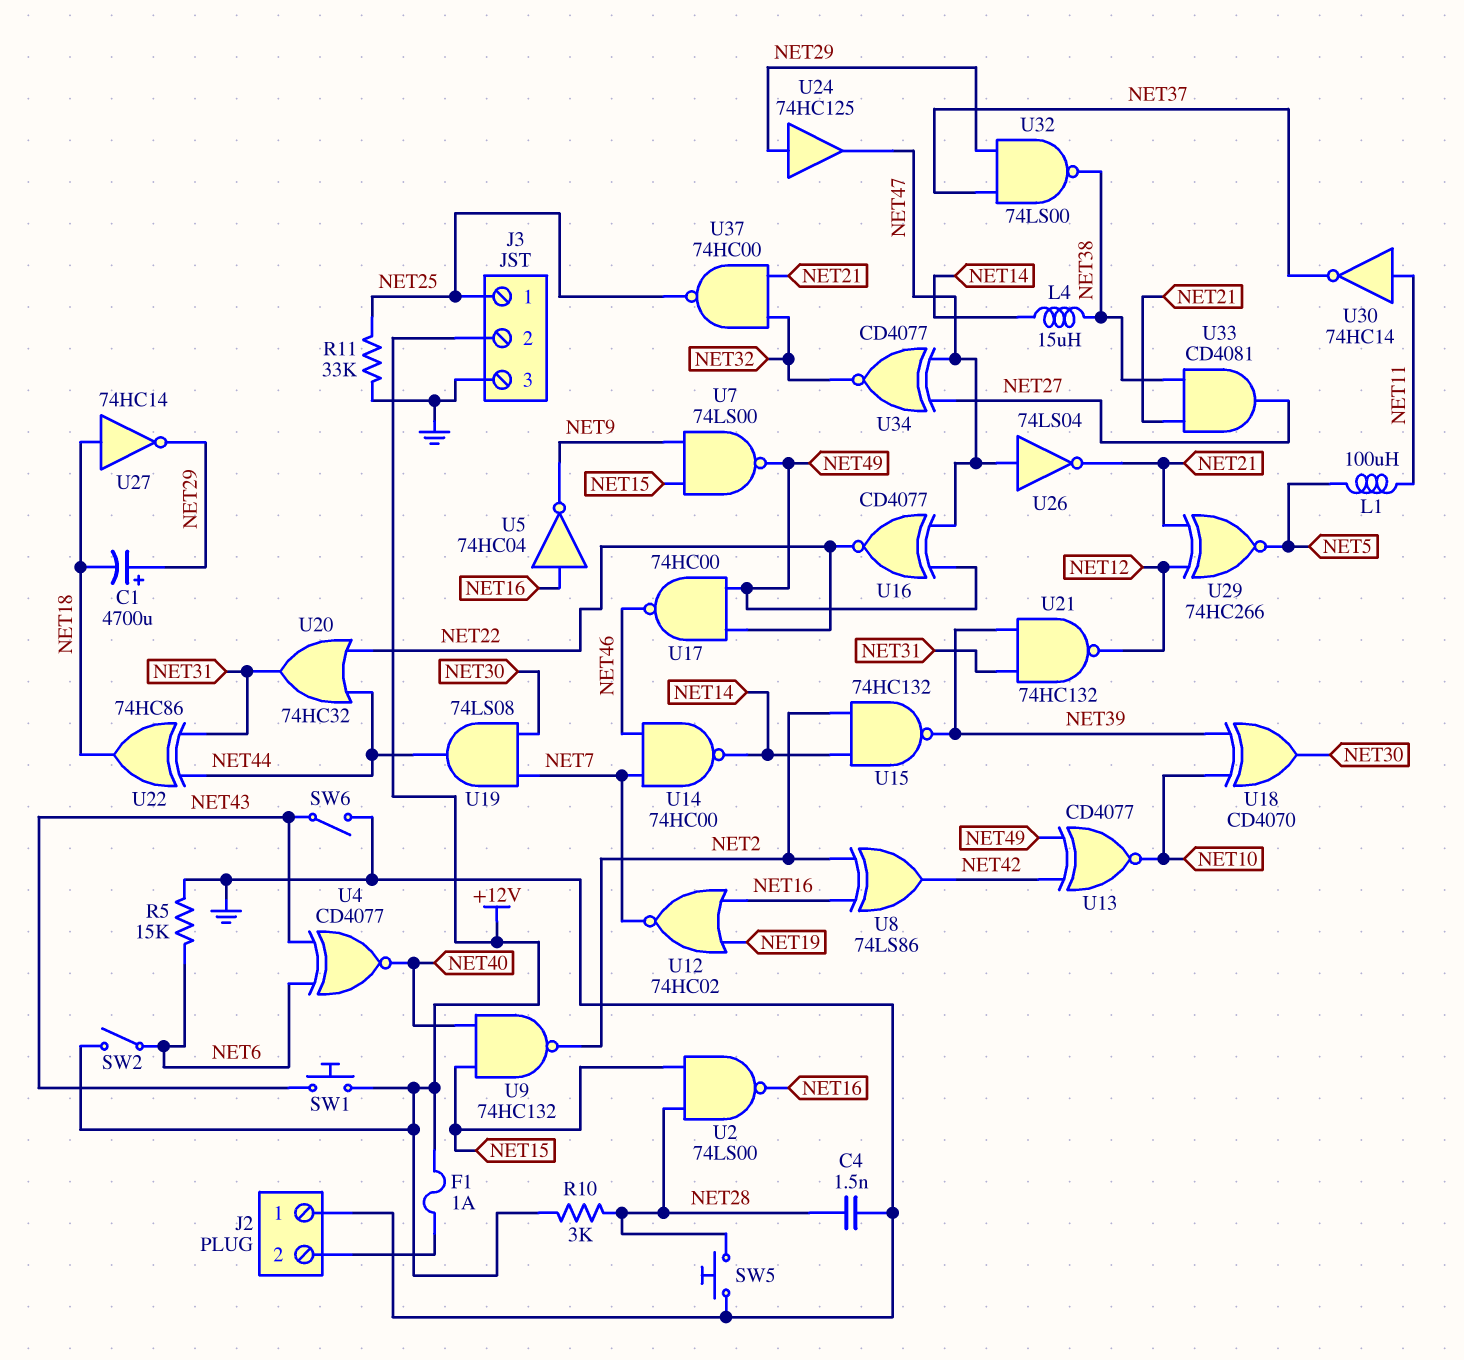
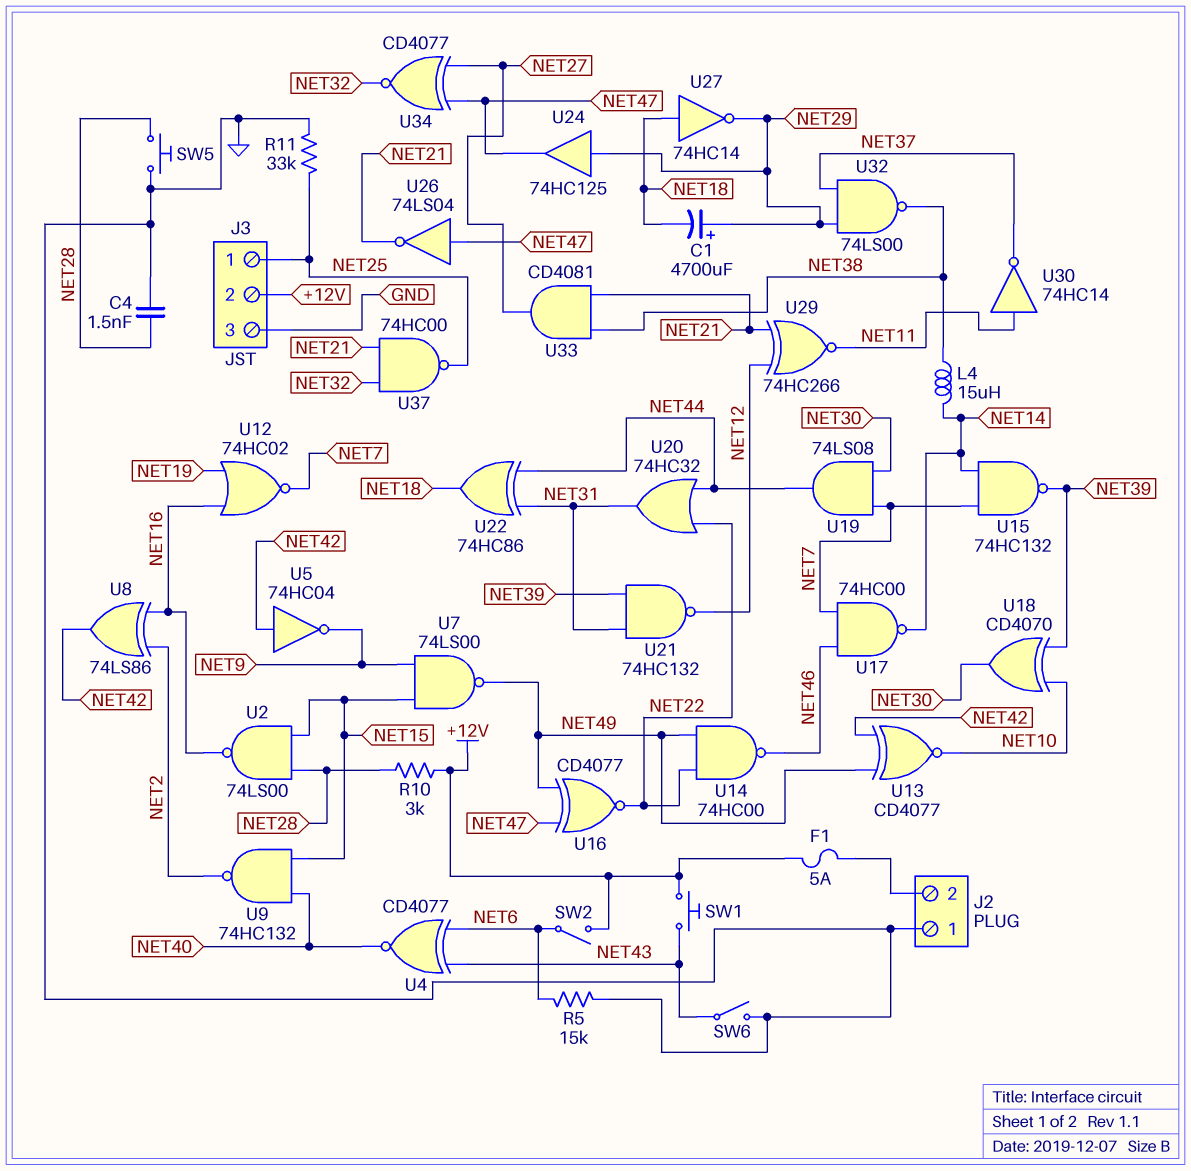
F1: 1A (+12V, J2/2) -> 5A (+12V, J2/2)
L1: 100uH (NET5, NET11) -> none
U5: NOT 74HC04 (in NET16, out NET9) -> NOT 74HC04 (in NET42, out NET9)
U14: NAND 74HC00 (in NET7, in NET46, out NET14) -> NAND 74HC00 (in NET22, in NET49, out NET46)
U15: NAND 74HC132 (in NET2, in NET14, out NET39) -> NAND 74HC132 (in NET7, in NET14, out NET39)
U17: NAND 74HC00 (in NET22, in NET49, out NET46) -> NAND 74HC00 (in NET7, in NET46, out NET14)
U29: XNOR 74HC266 (in NET12, in NET21, out NET5) -> XNOR 74HC266 (in NET12, in NET21, out NET11)

